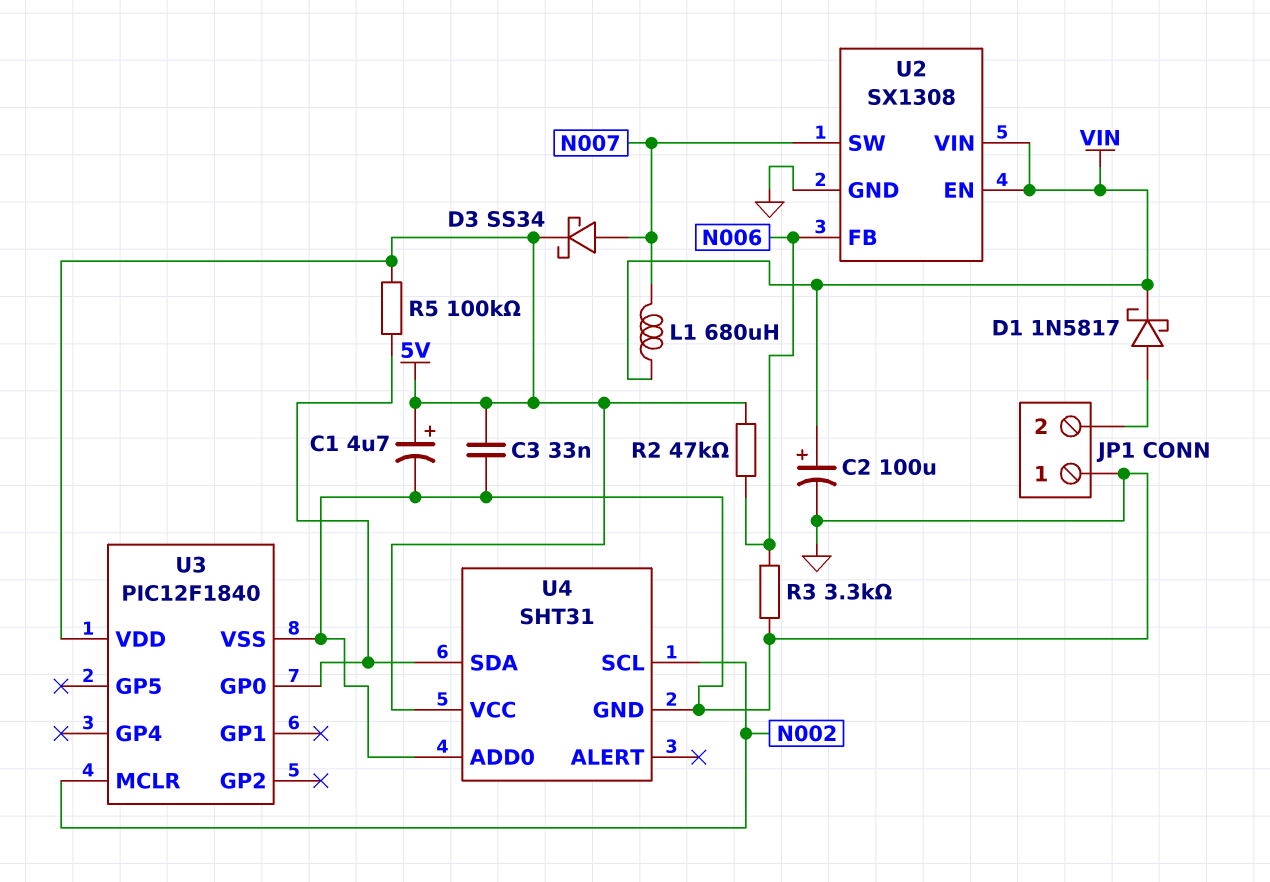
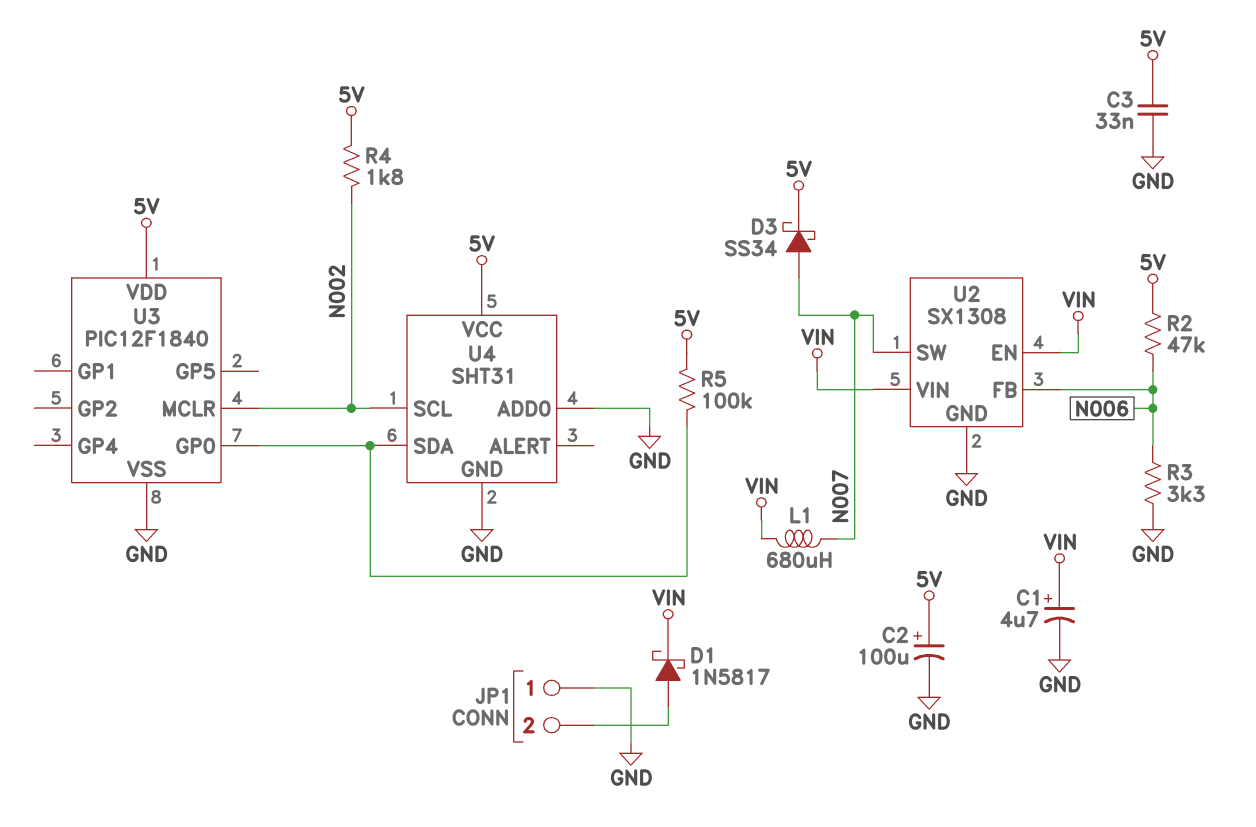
C1: 4.7uF (plus 5V, minus GND) -> 4.7uF (plus VIN, minus GND)
C2: 100uF (plus VIN, minus GND) -> 100uF (plus 5V, minus GND)
R4: none -> 1.8k (5V, N002)

